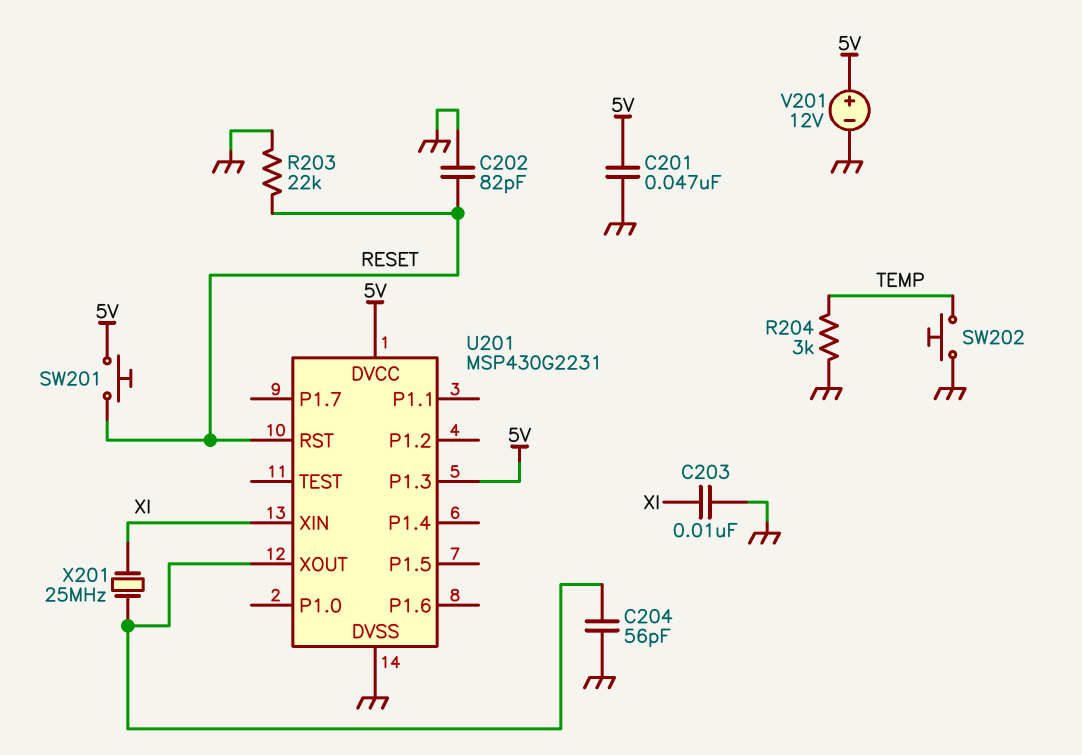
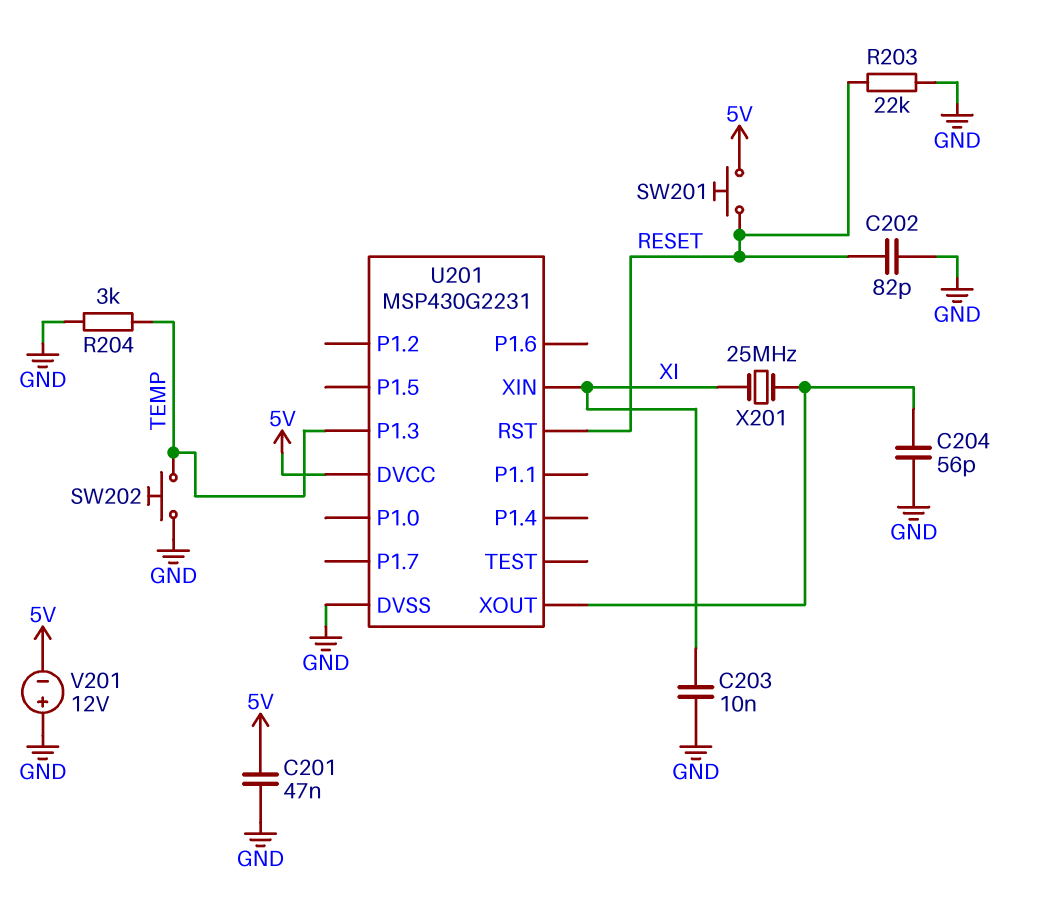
U201 pin P1.3: 5V -> TEMP
V201: 12V (plus 5V, minus GND) -> 12V (plus GND, minus 5V)

